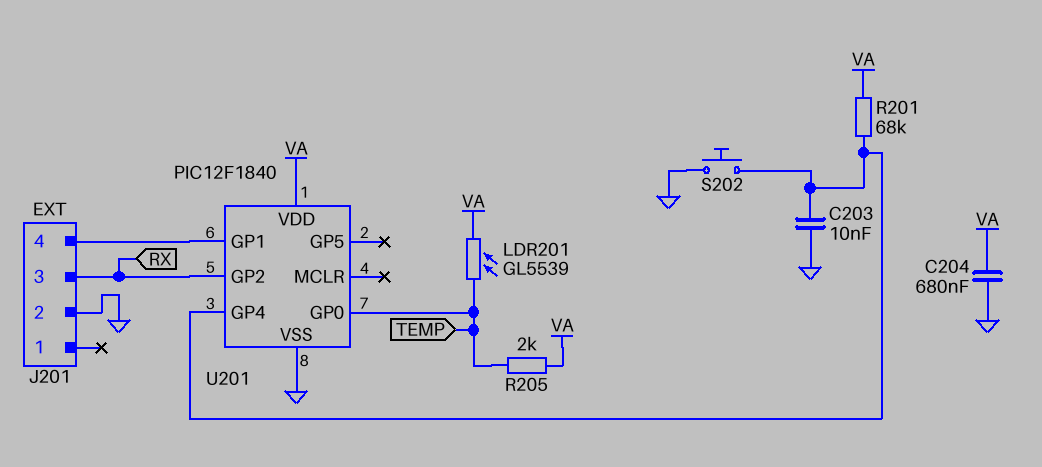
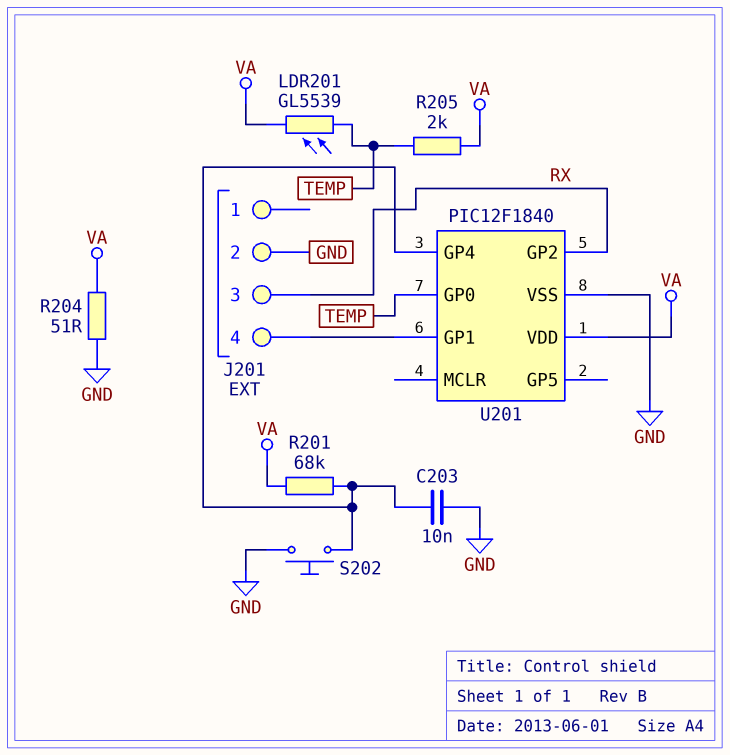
C204: 680nF (GND, VA) -> none
R204: none -> 51 (GND, VA)

